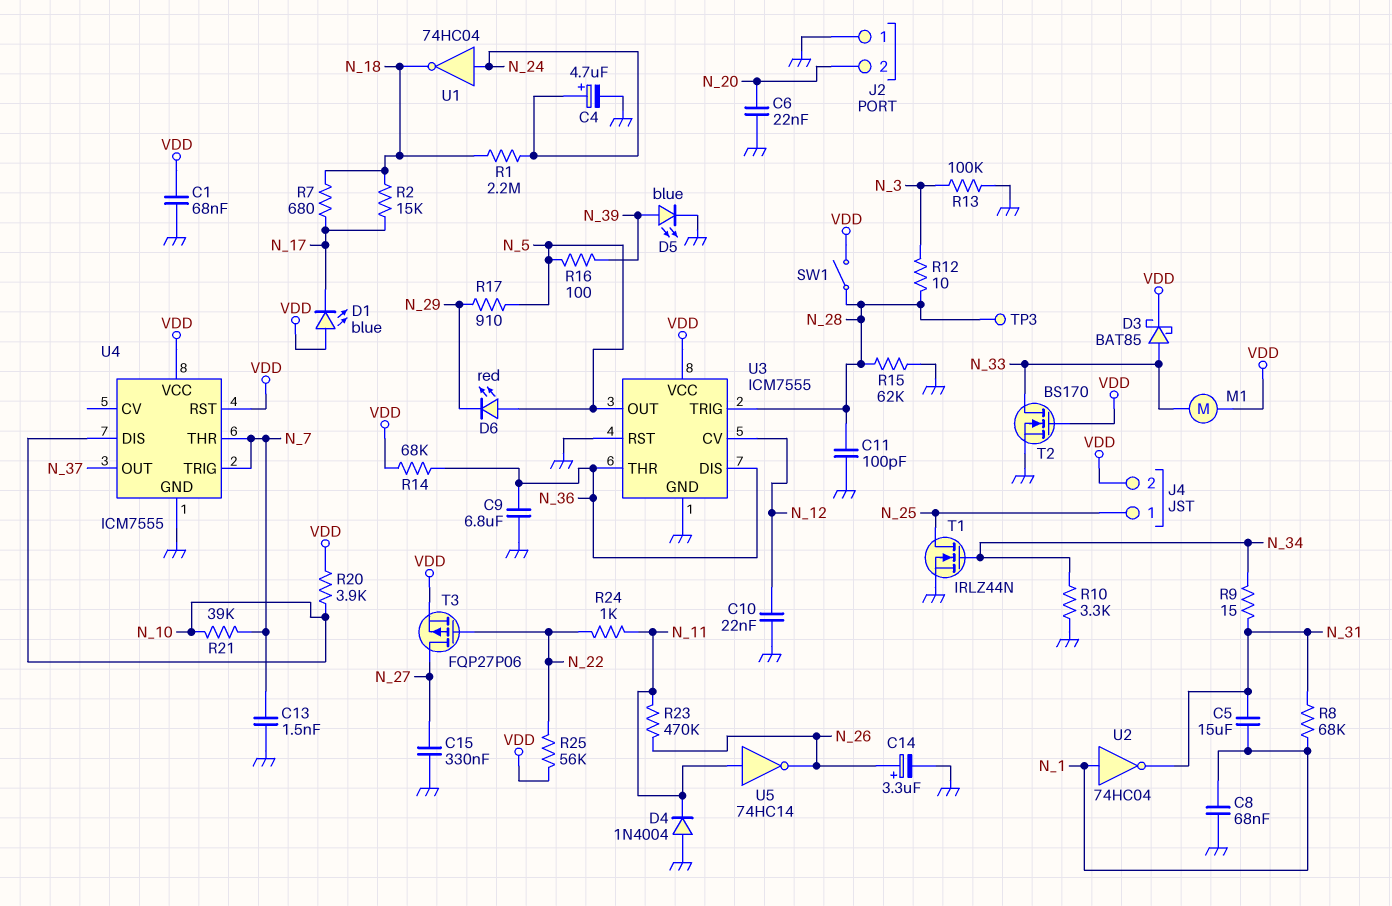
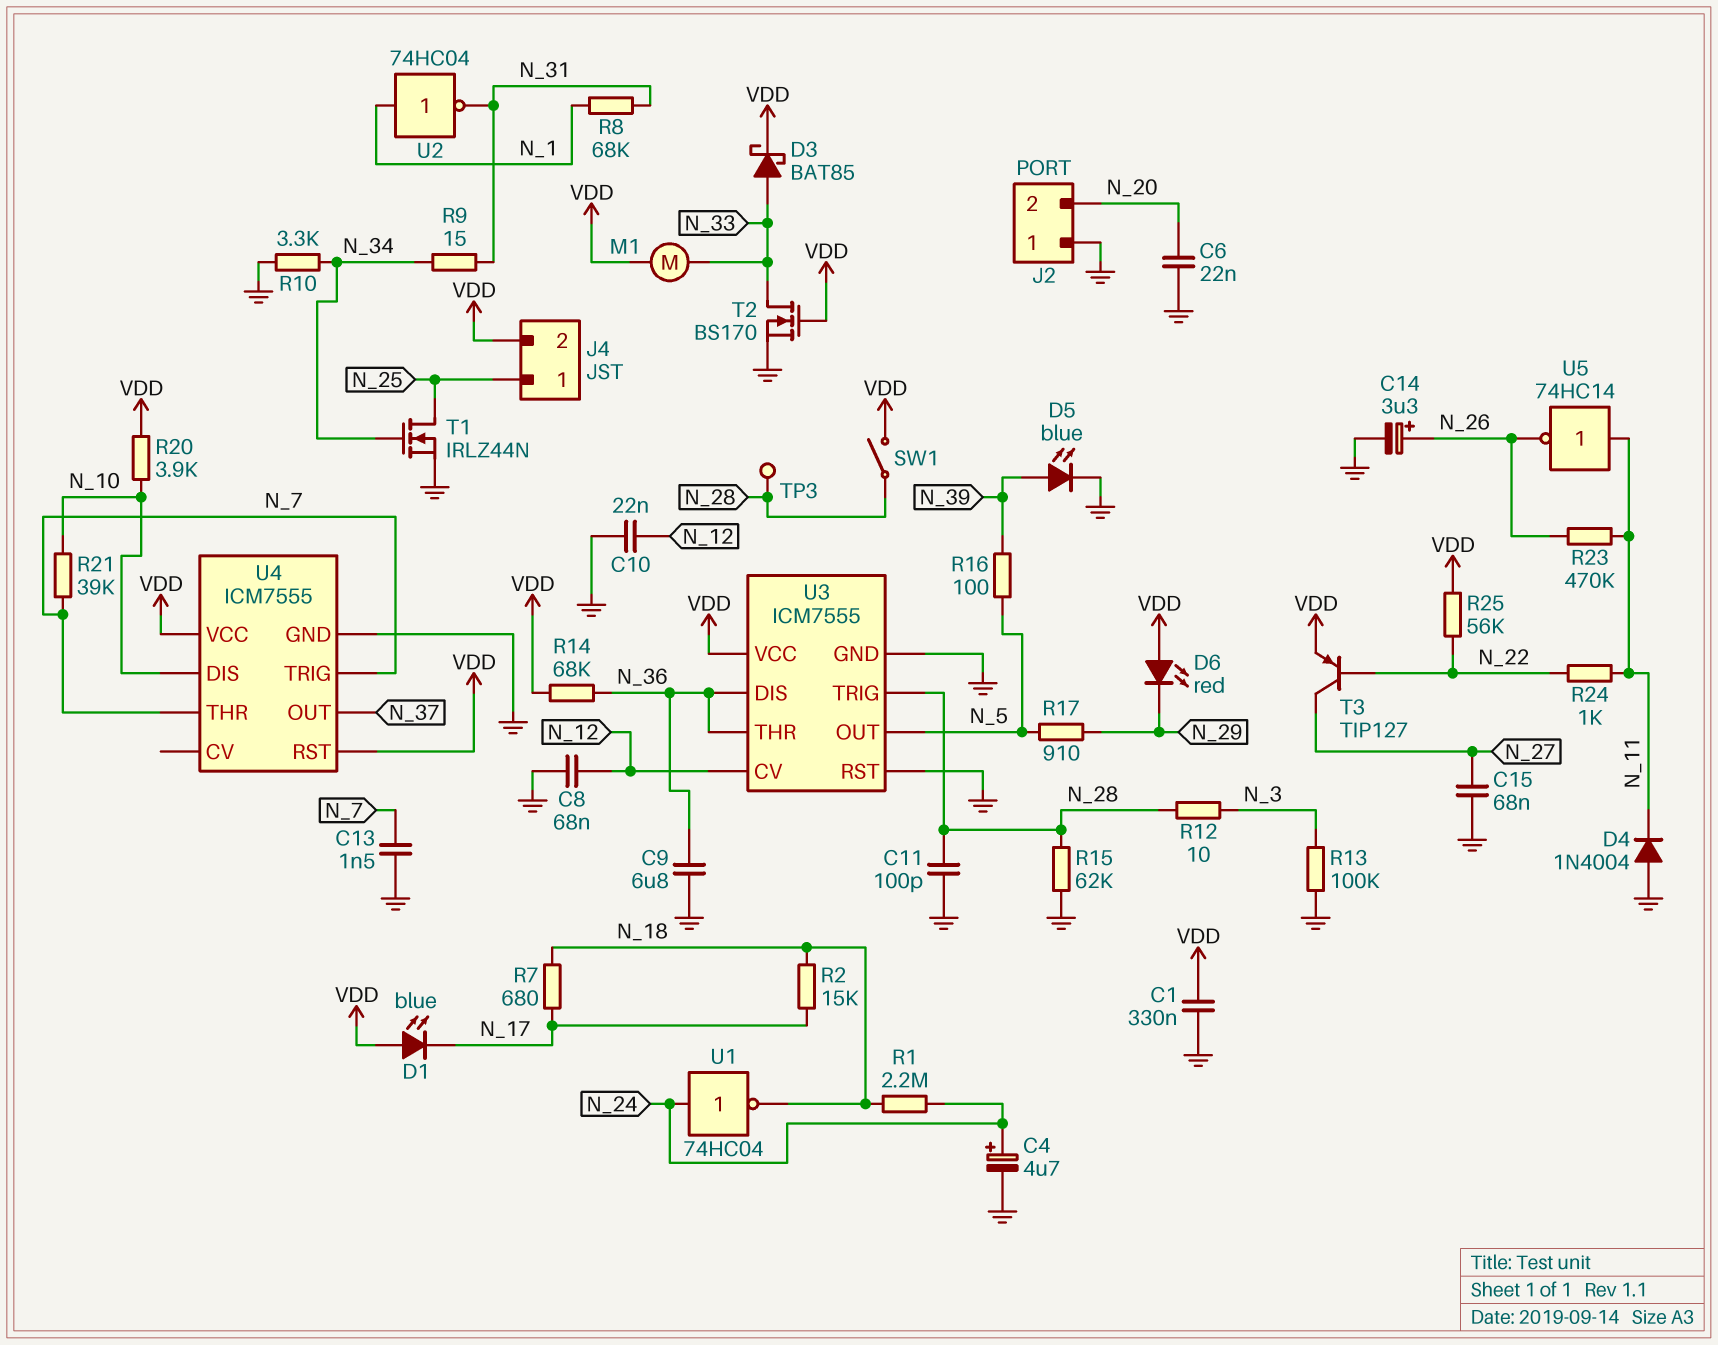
C1: 68nF (GND, VDD) -> 330nF (GND, VDD)
C5: 15uF (N_1, N_31) -> none
C8: 68nF (GND, N_1) -> 68nF (GND, N_12)
C15: 330nF (GND, N_27) -> 68nF (GND, N_27)
D6: LED red (A N_5, K N_29) -> LED red (A VDD, K N_29)
T3: PMOS FQP27P06 (G N_22, D N_27, S VDD) -> PNP TIP127 (B N_22, C N_27, E VDD)

